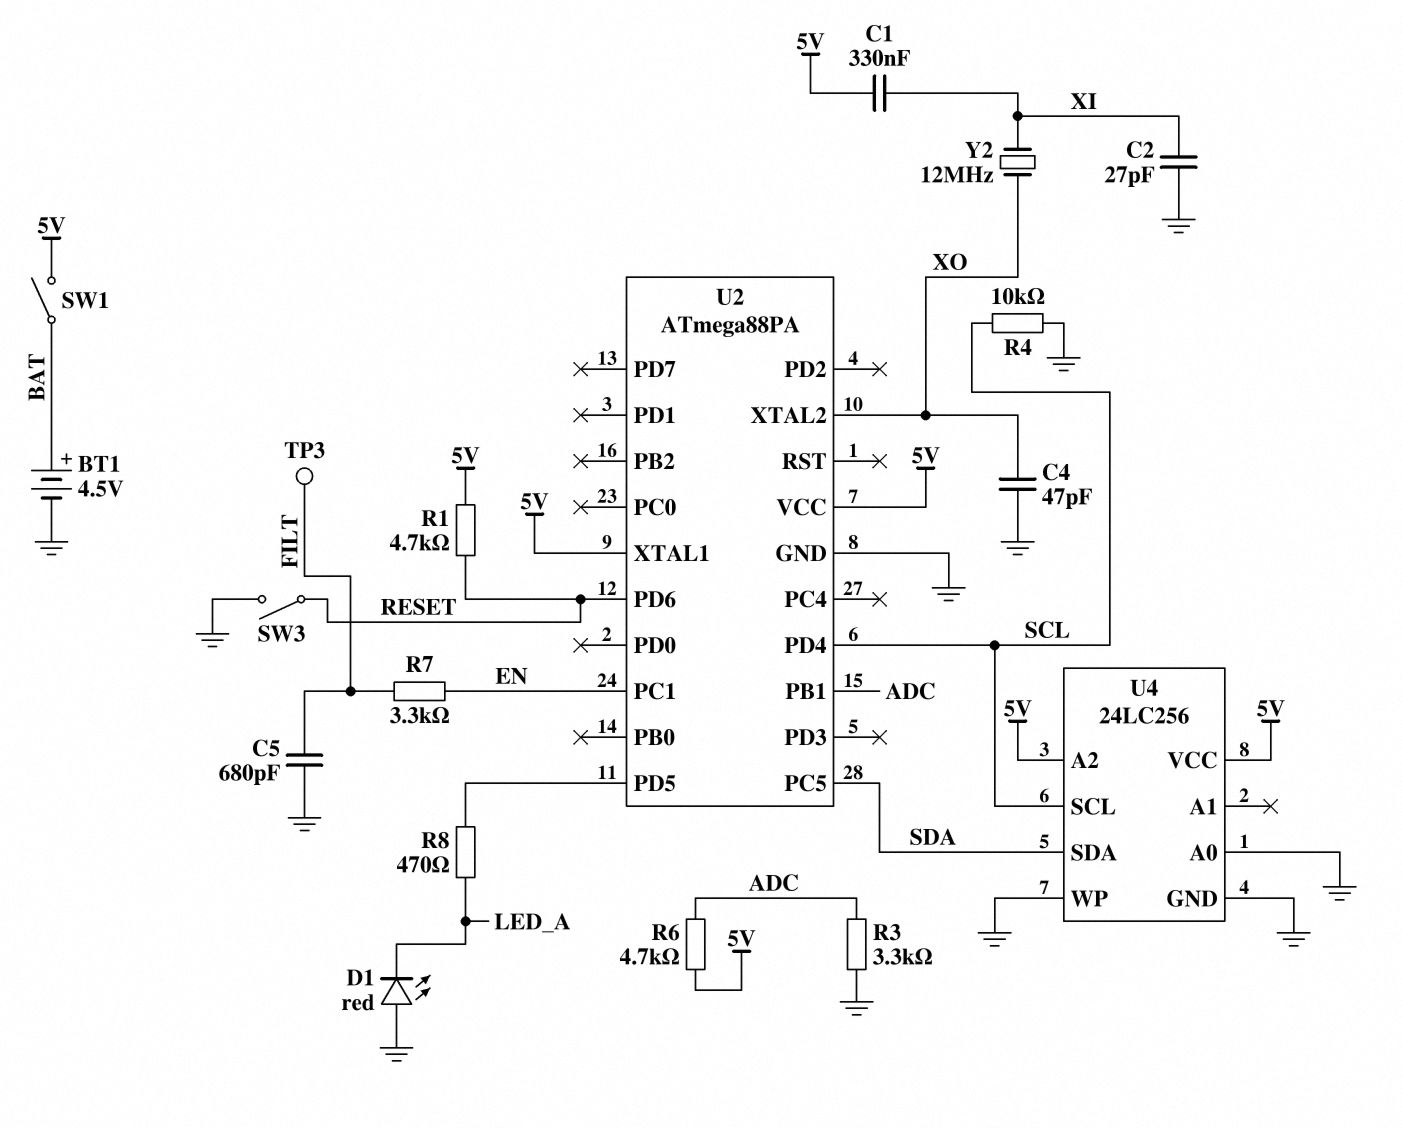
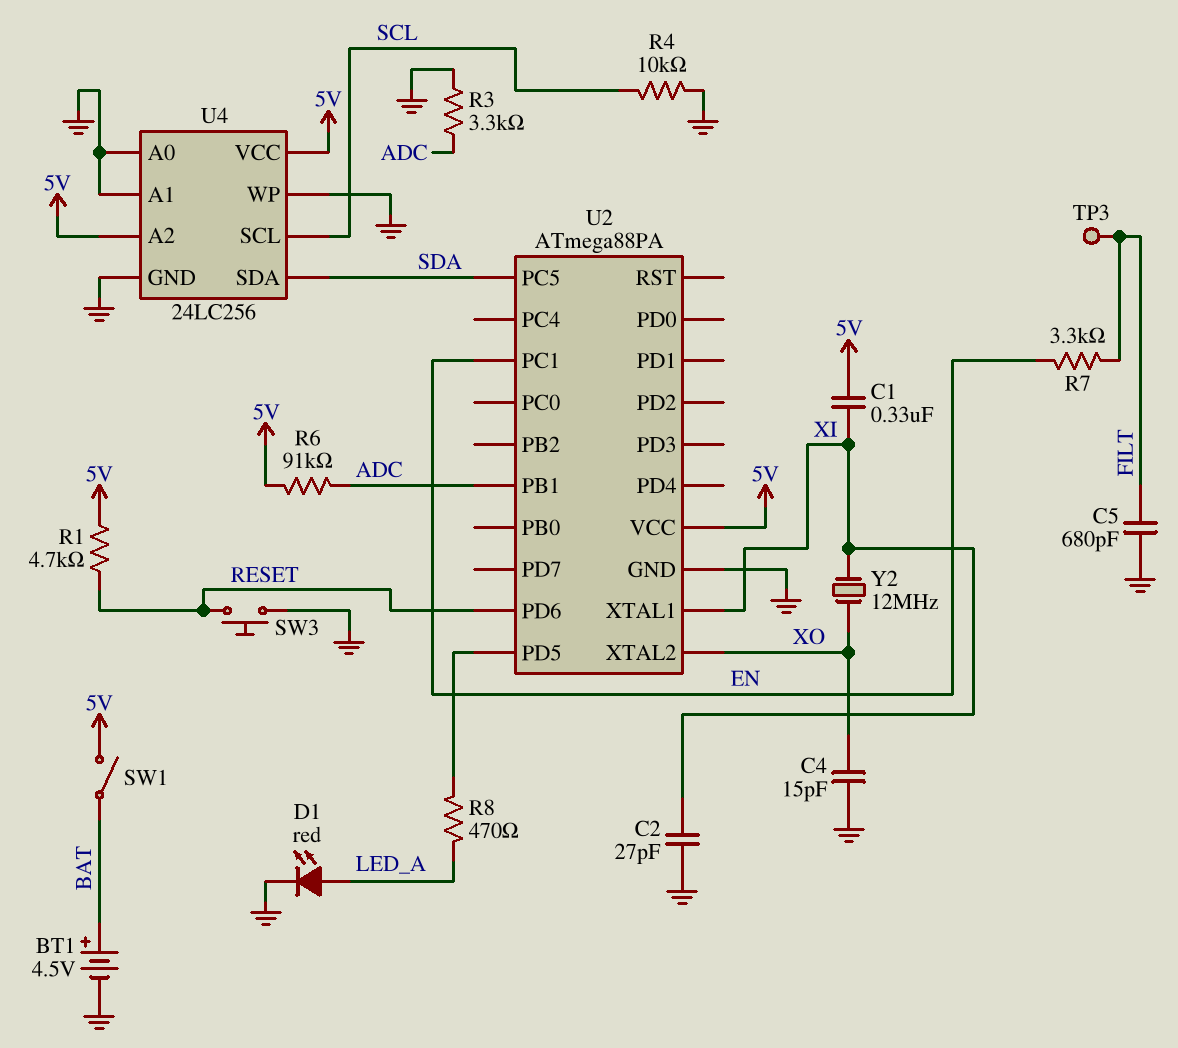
C4: 47pF (GND, XO) -> 15pF (GND, XO)
D1: LED red (A GND, K LED_A) -> LED red (A LED_A, K GND)
R6: 4.7k (5V, ADC) -> 91k (5V, ADC)
SW3: switch (GND, RESET) -> button (GND, RESET)
U2 pin PD4: SCL -> none
U2 pin XTAL1: 5V -> XI
U4 pin A1: none -> GND

